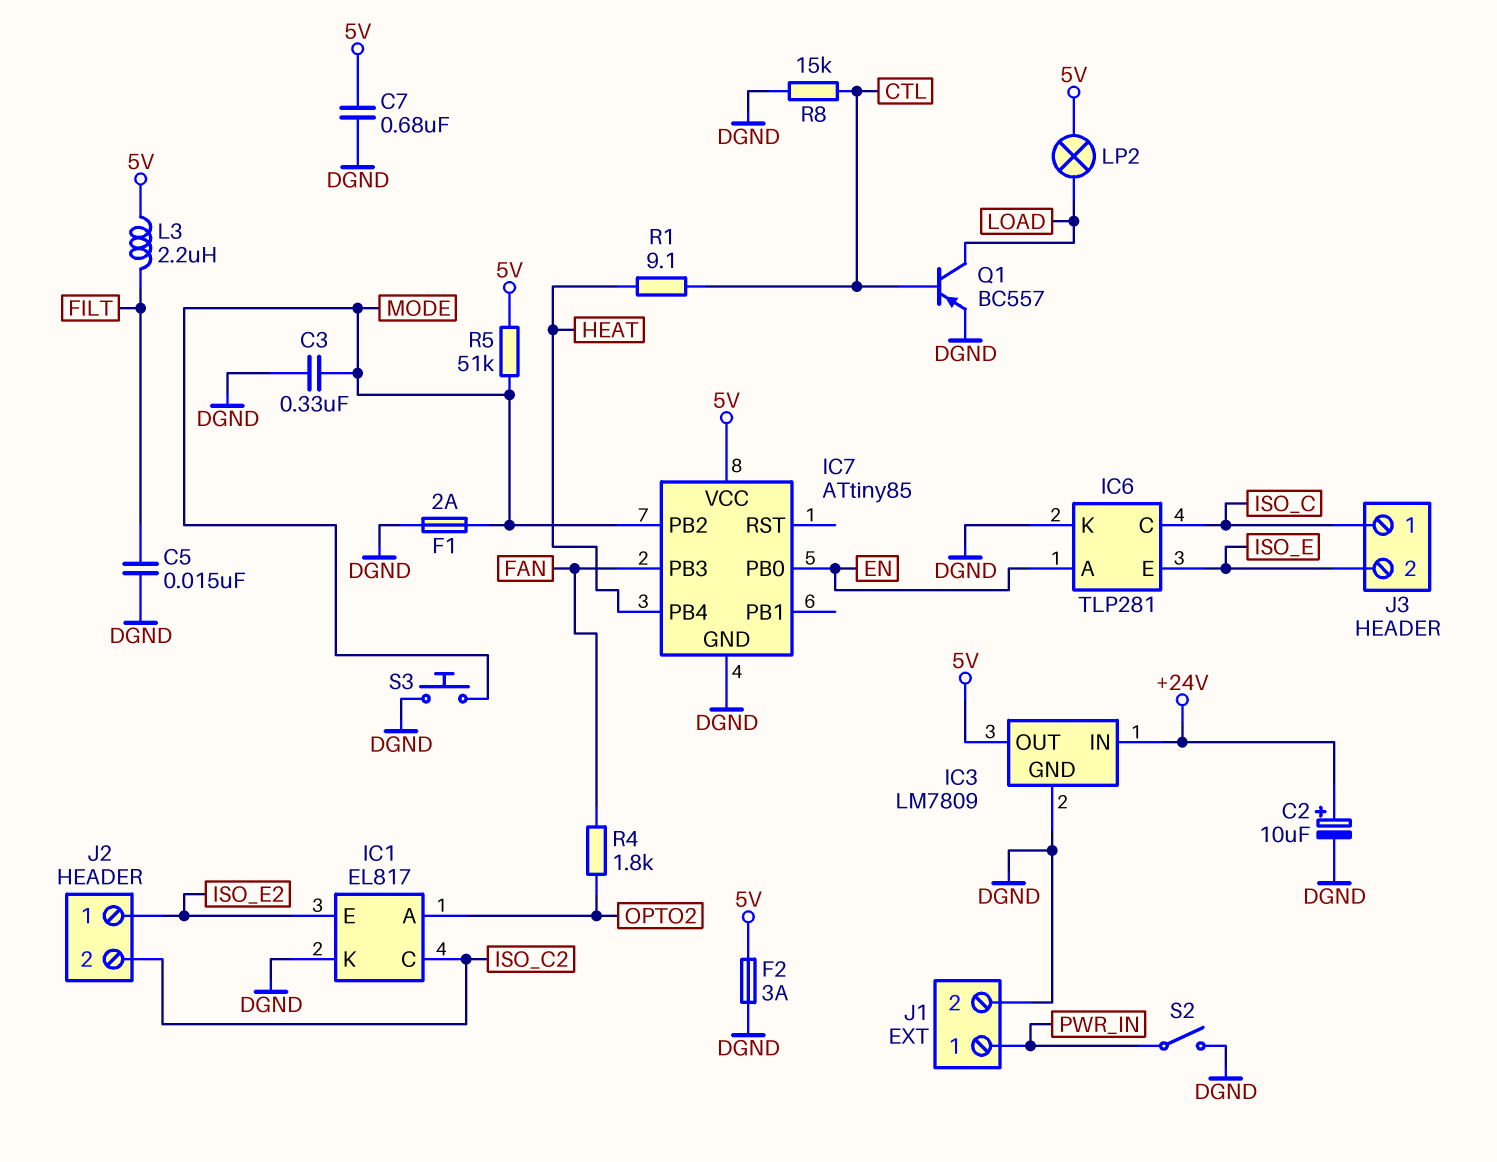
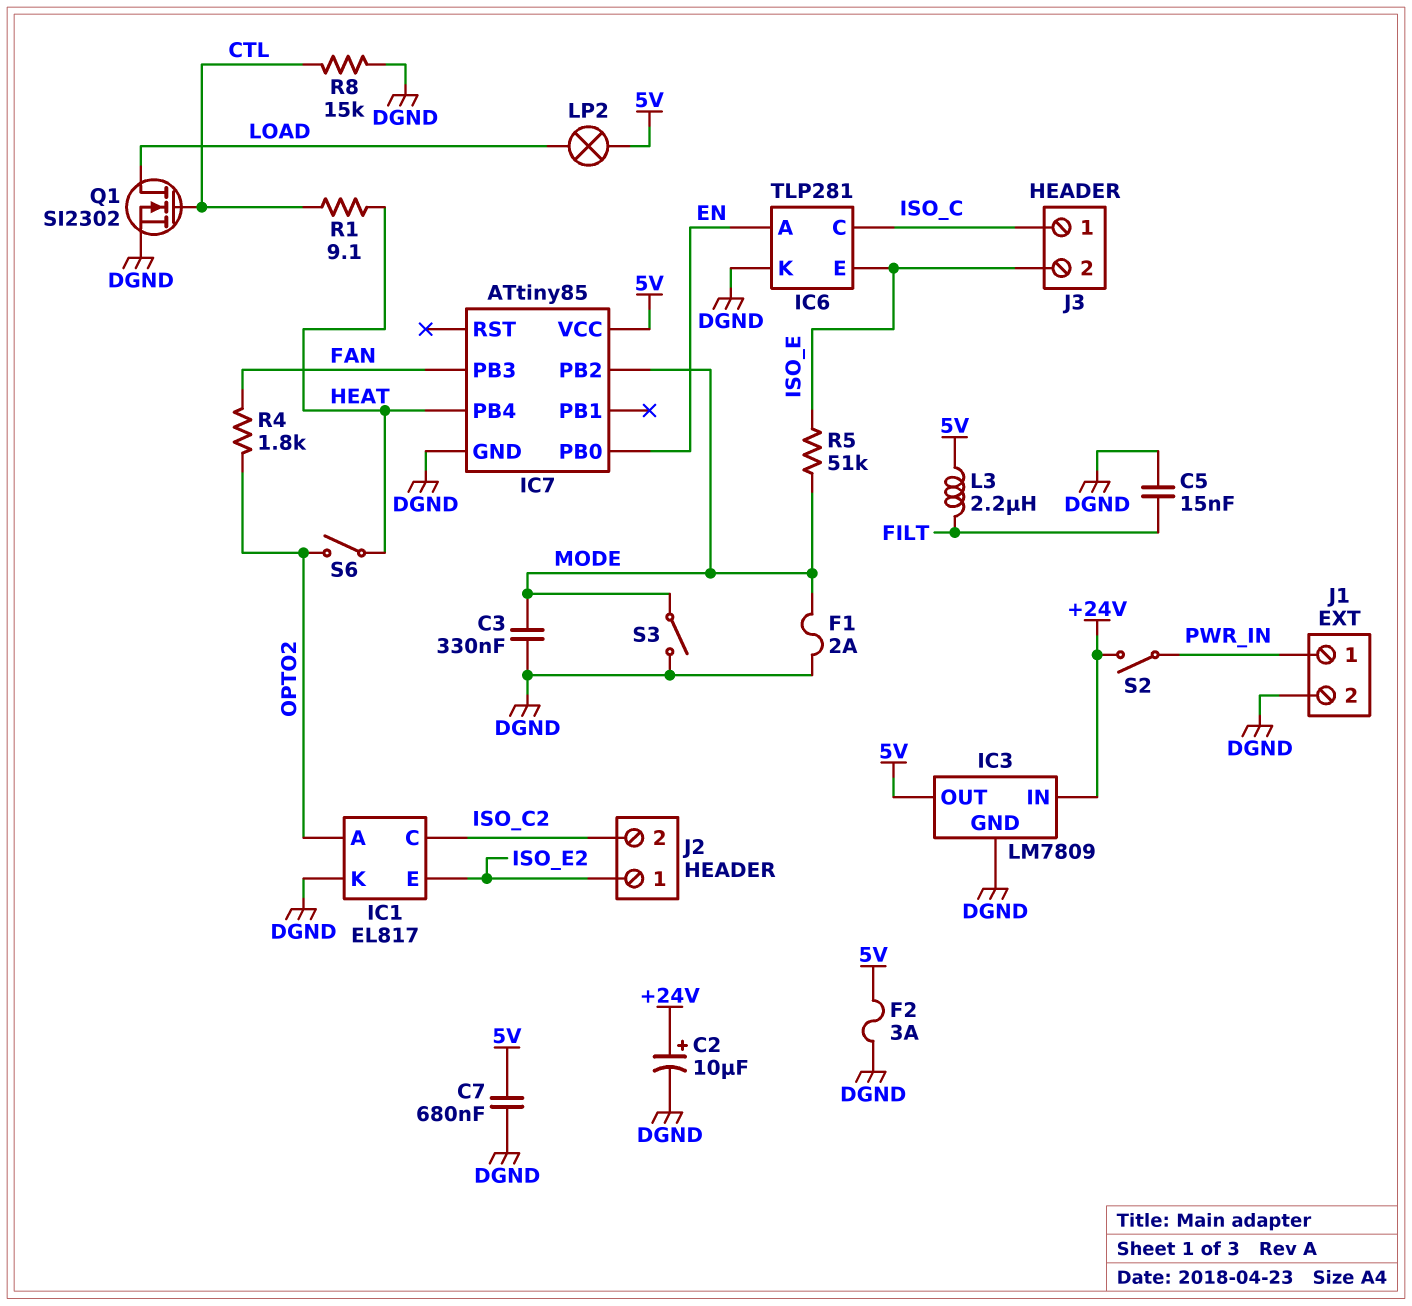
Q1: PNP BC557 (B CTL, C LOAD, E DGND) -> NMOS SI2302 (G CTL, D LOAD, S DGND)
R5: 51k (5V, MODE) -> 51k (ISO_E, MODE)
S2: switch (DGND, PWR_IN) -> switch (+24V, PWR_IN)
S3: button (DGND, MODE) -> switch (DGND, MODE)
S6: none -> switch (HEAT, OPTO2)

